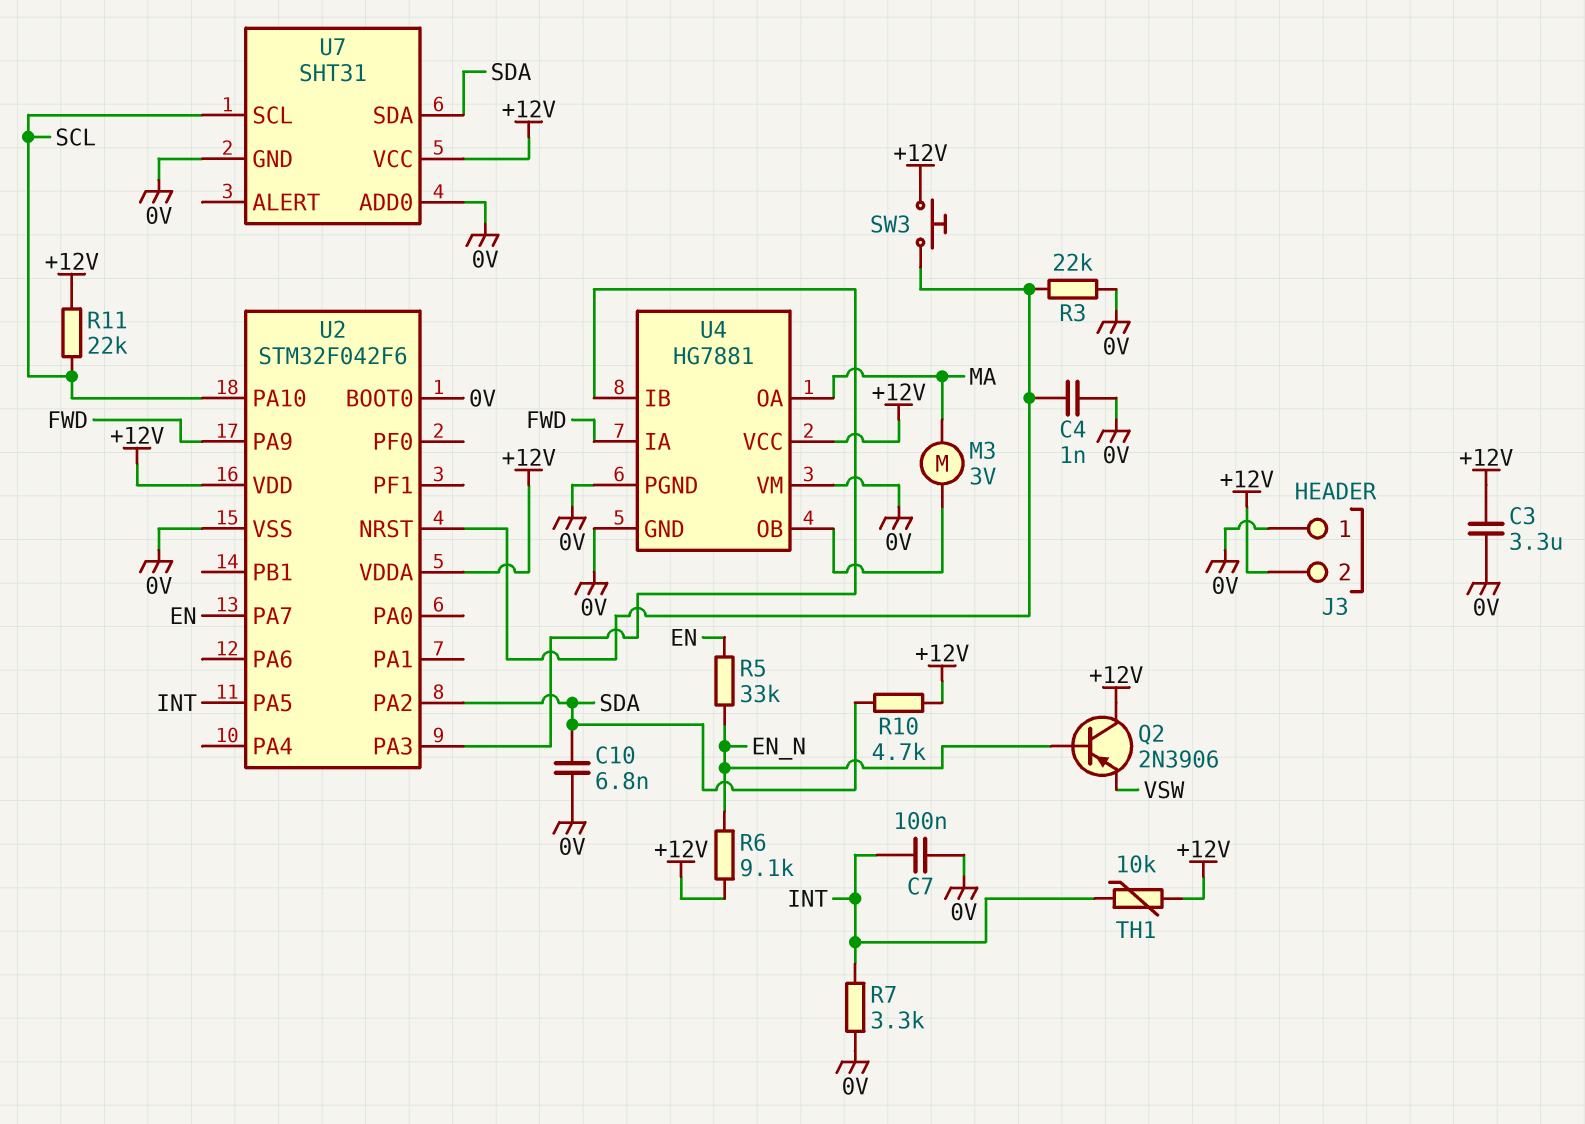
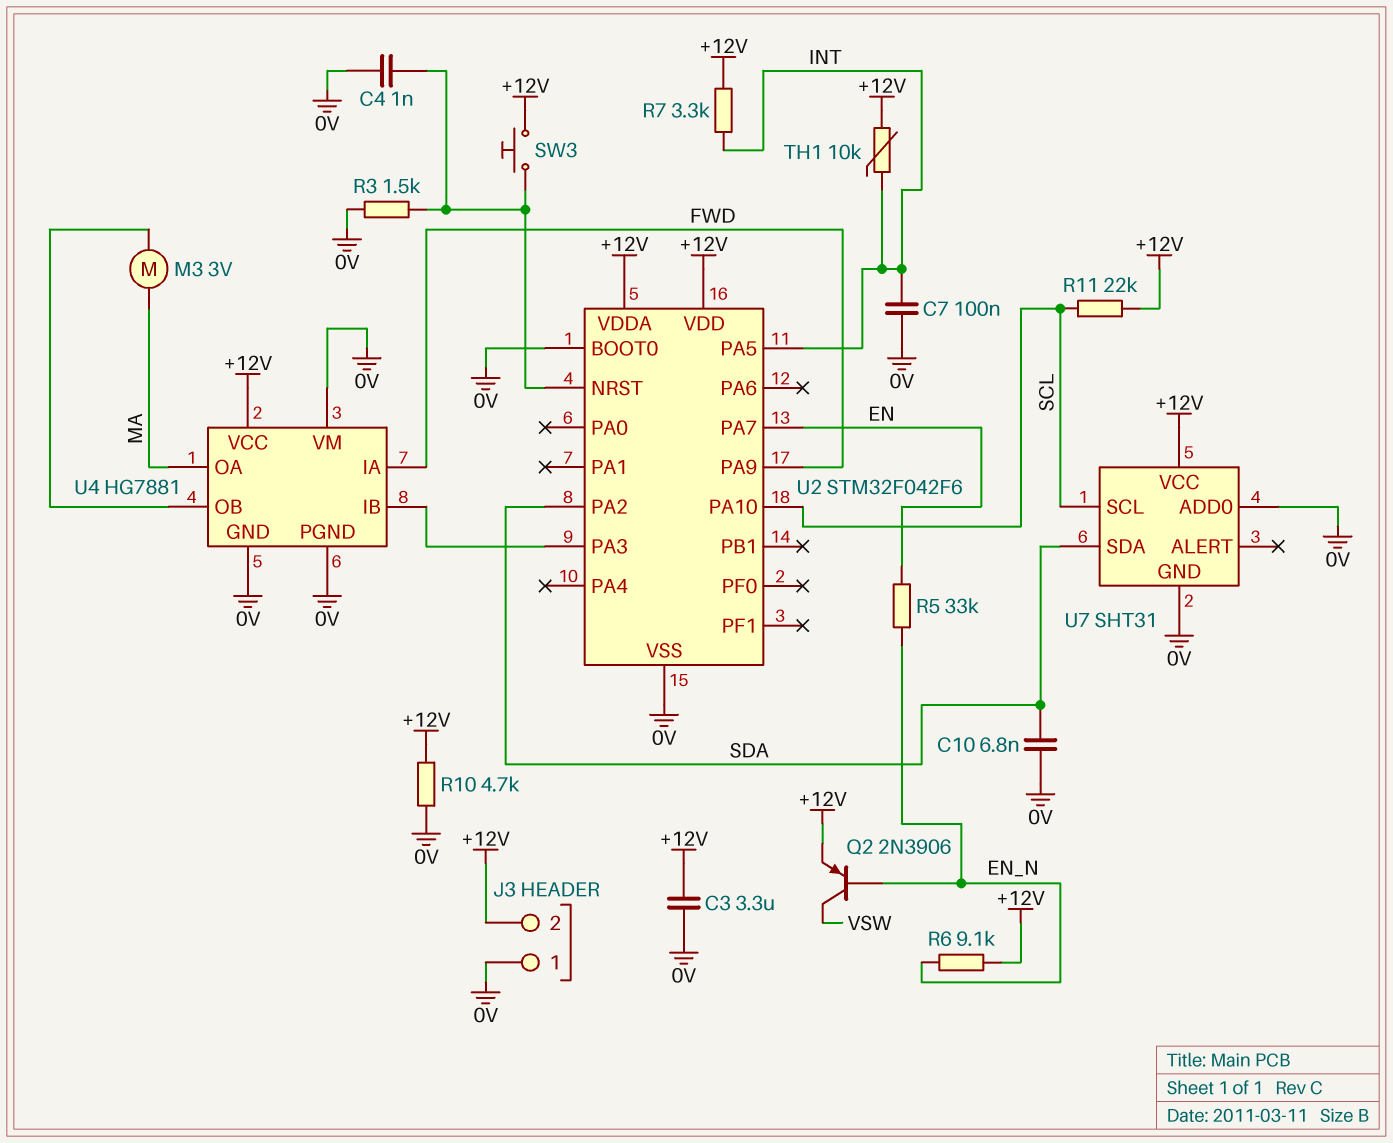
Q2: PNP 2N3906 (B EN_N, C +12V, E VSW) -> PNP 2N3906 (B EN_N, C VSW, E +12V)
R3: 22k (0V, U2/NRST) -> 1.5k (0V, U2/NRST)
R7: 3.3k (0V, INT) -> 3.3k (+12V, INT)
R10: 4.7k (+12V, SDA) -> 4.7k (+12V, 0V)

